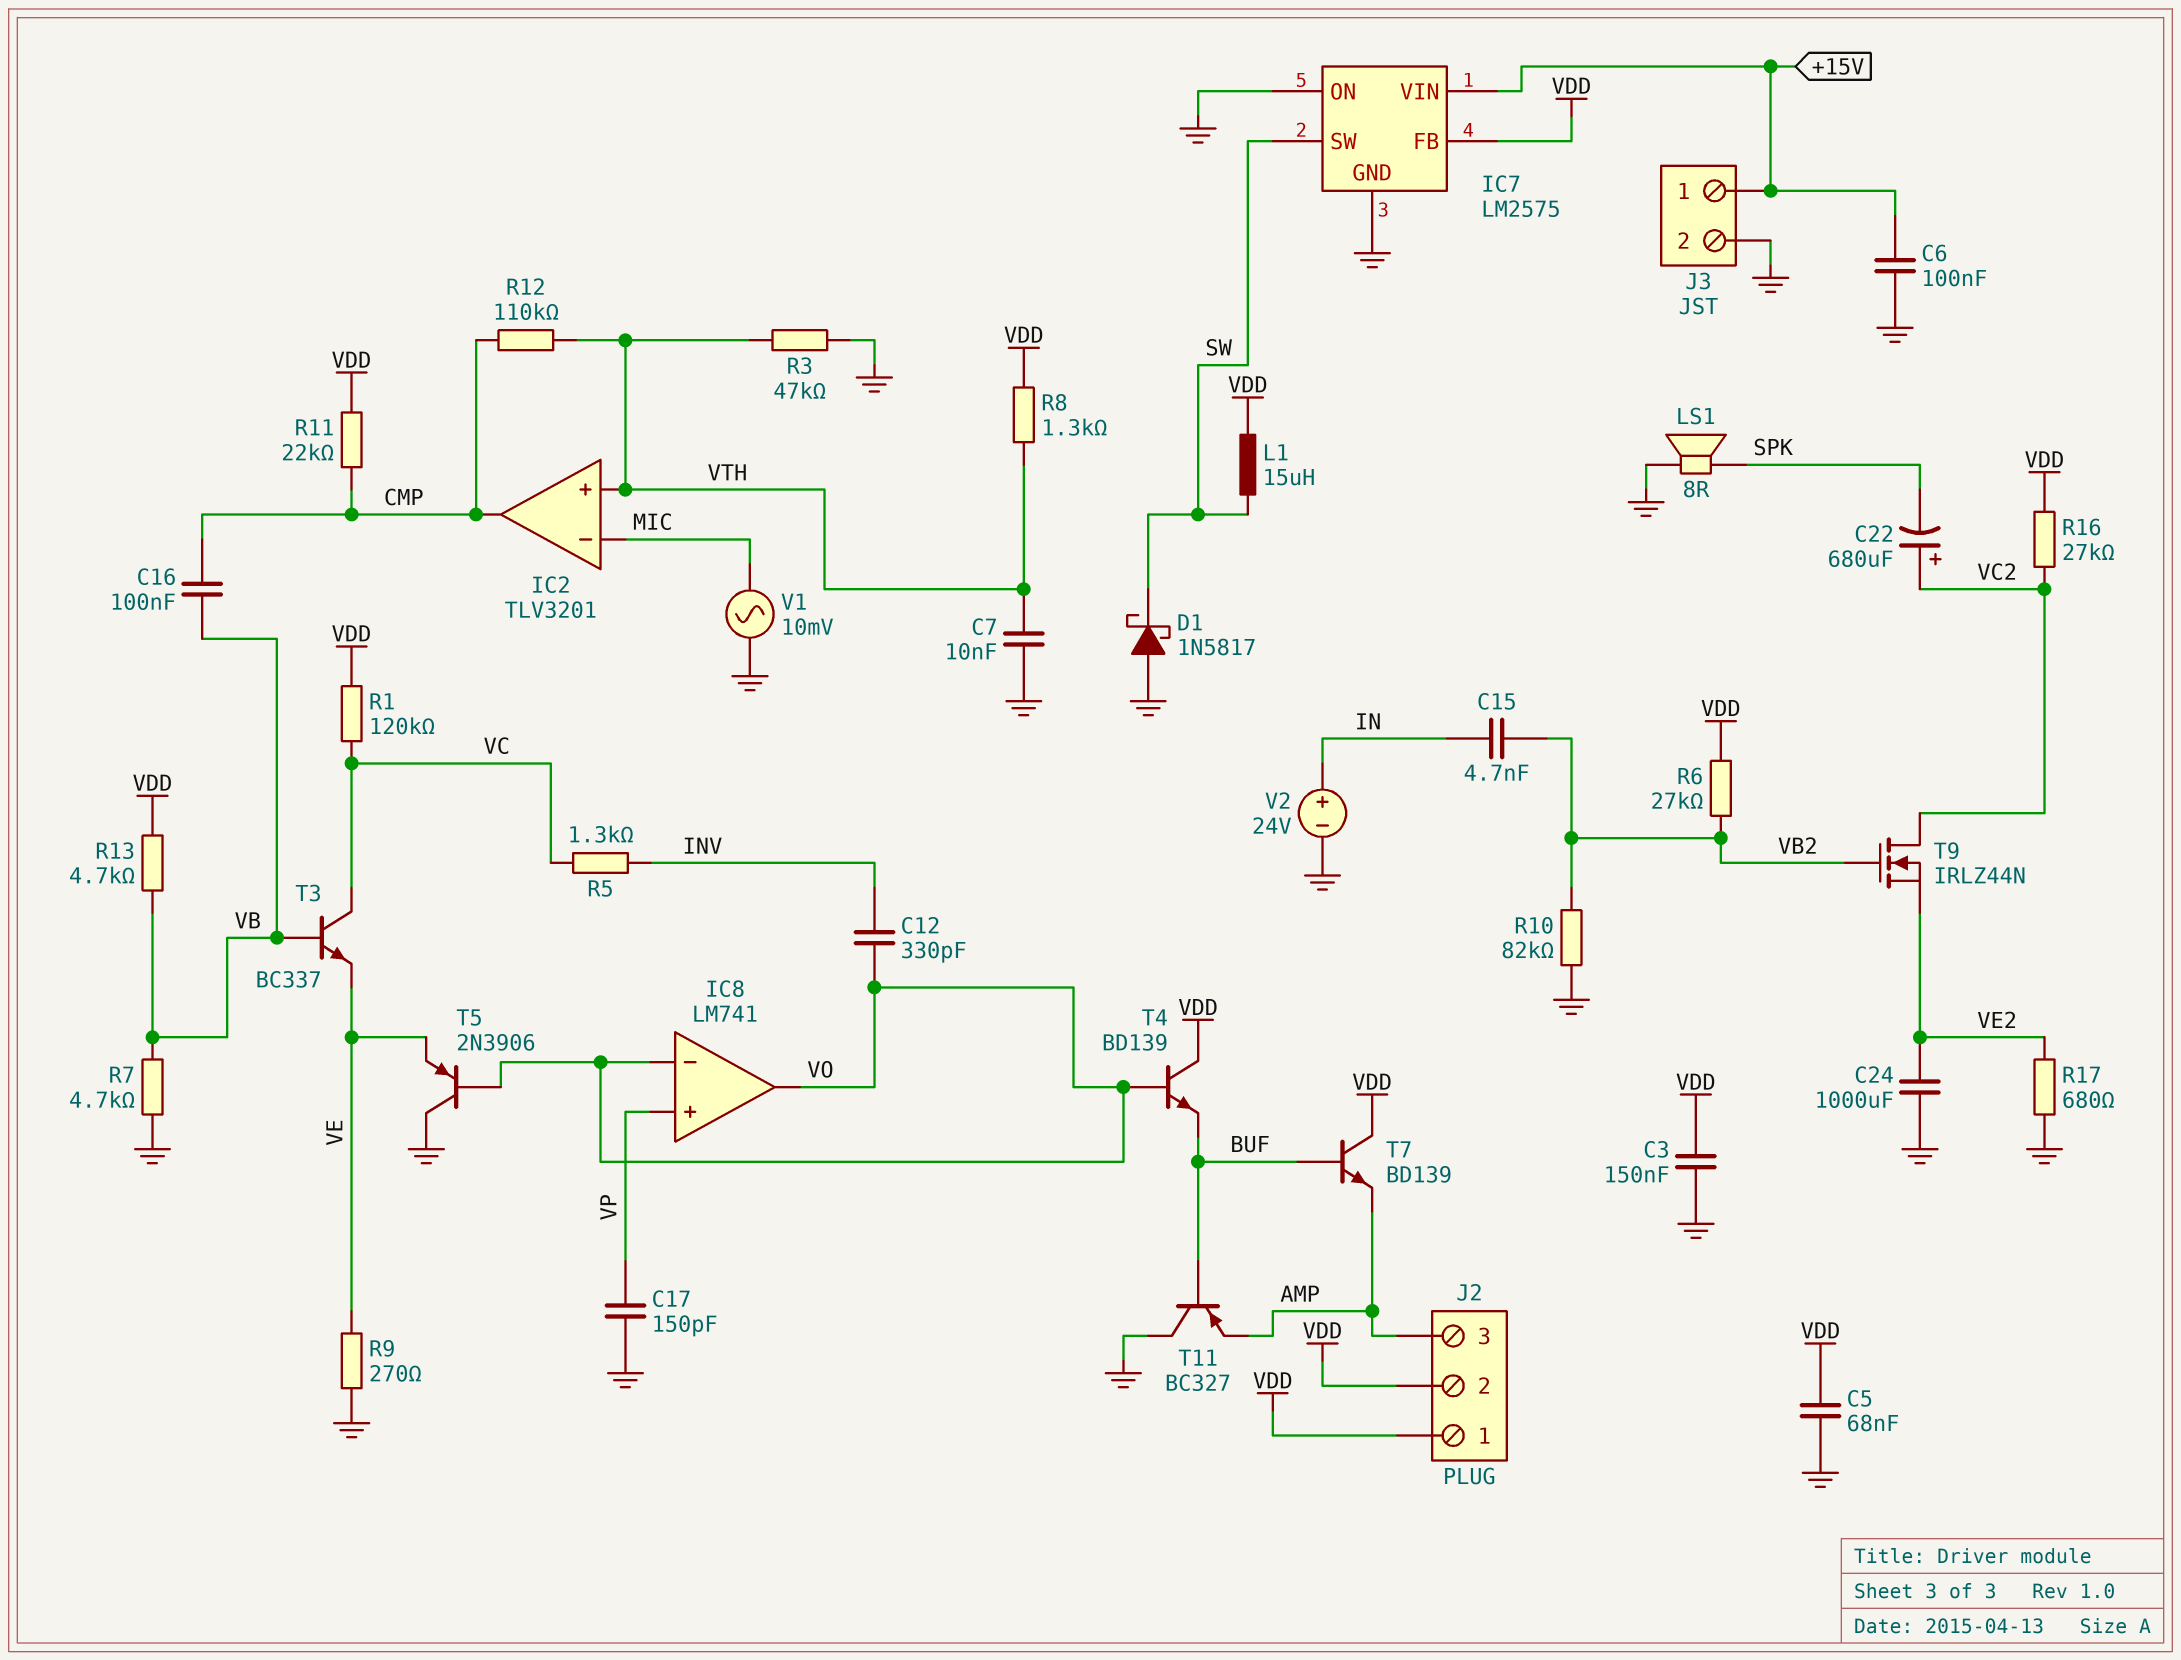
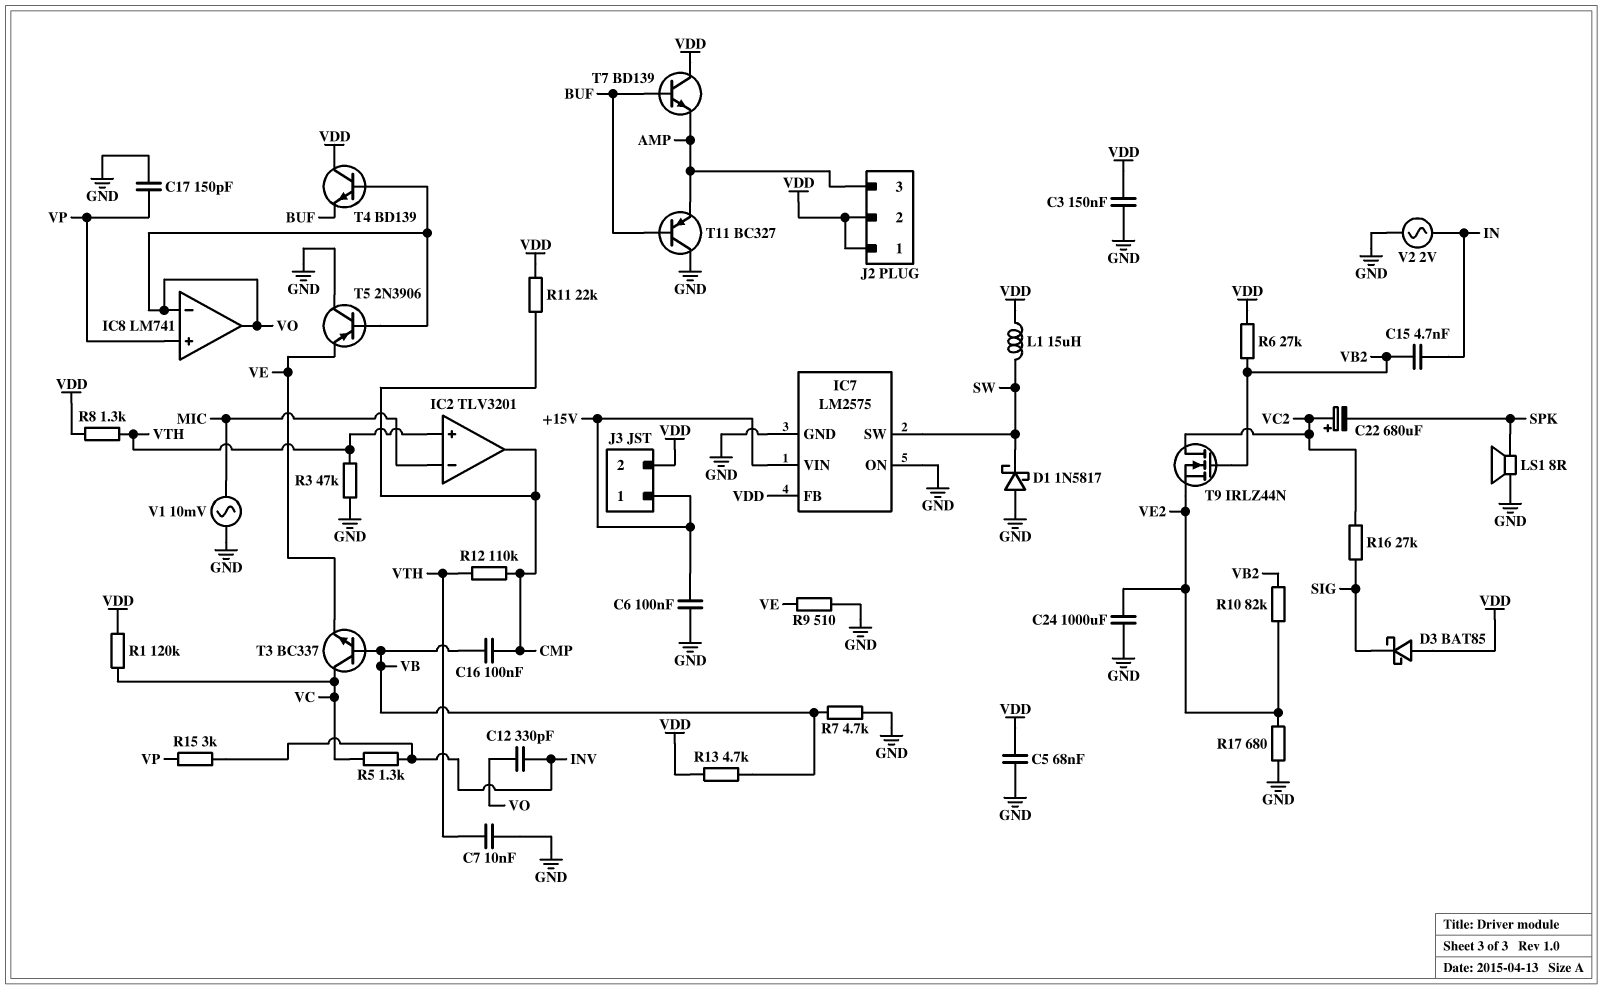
D3: none -> schottky BAT85 (A VDD, K SIG)
J3 pin 2: GND -> VDD
R9: 270 (GND, VE) -> 510 (GND, VE)
R10: 82k (GND, VB2) -> 82k (VB2, VE2)
R15: none -> 3k (INV, VP)
R16: 27k (VC2, VDD) -> 27k (SIG, VC2)
V2: 24V (plus IN, minus GND) -> AC 2V (GND, IN)

